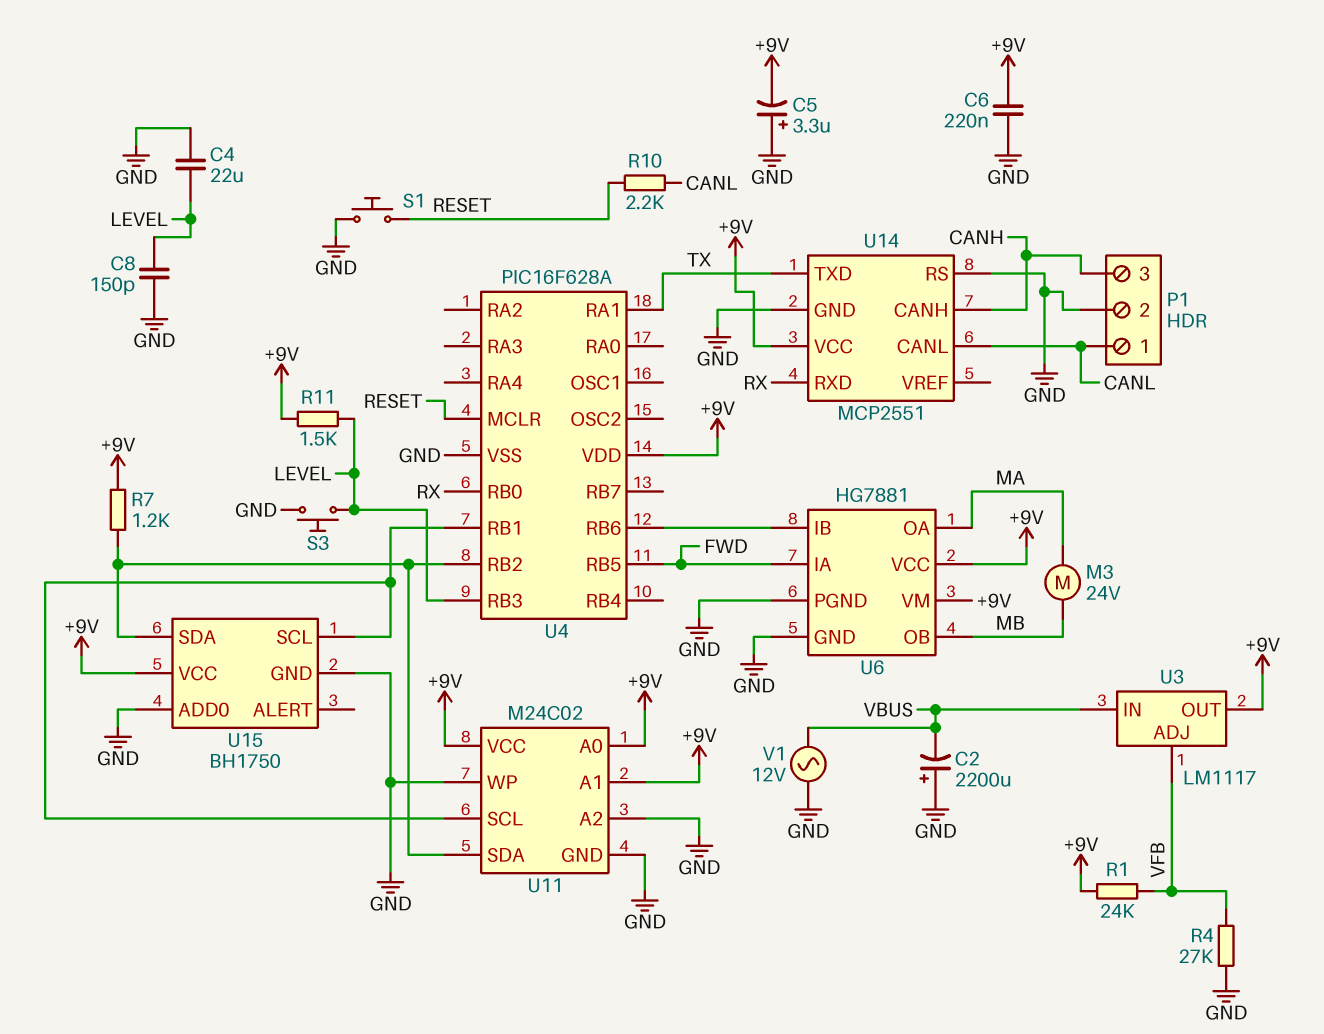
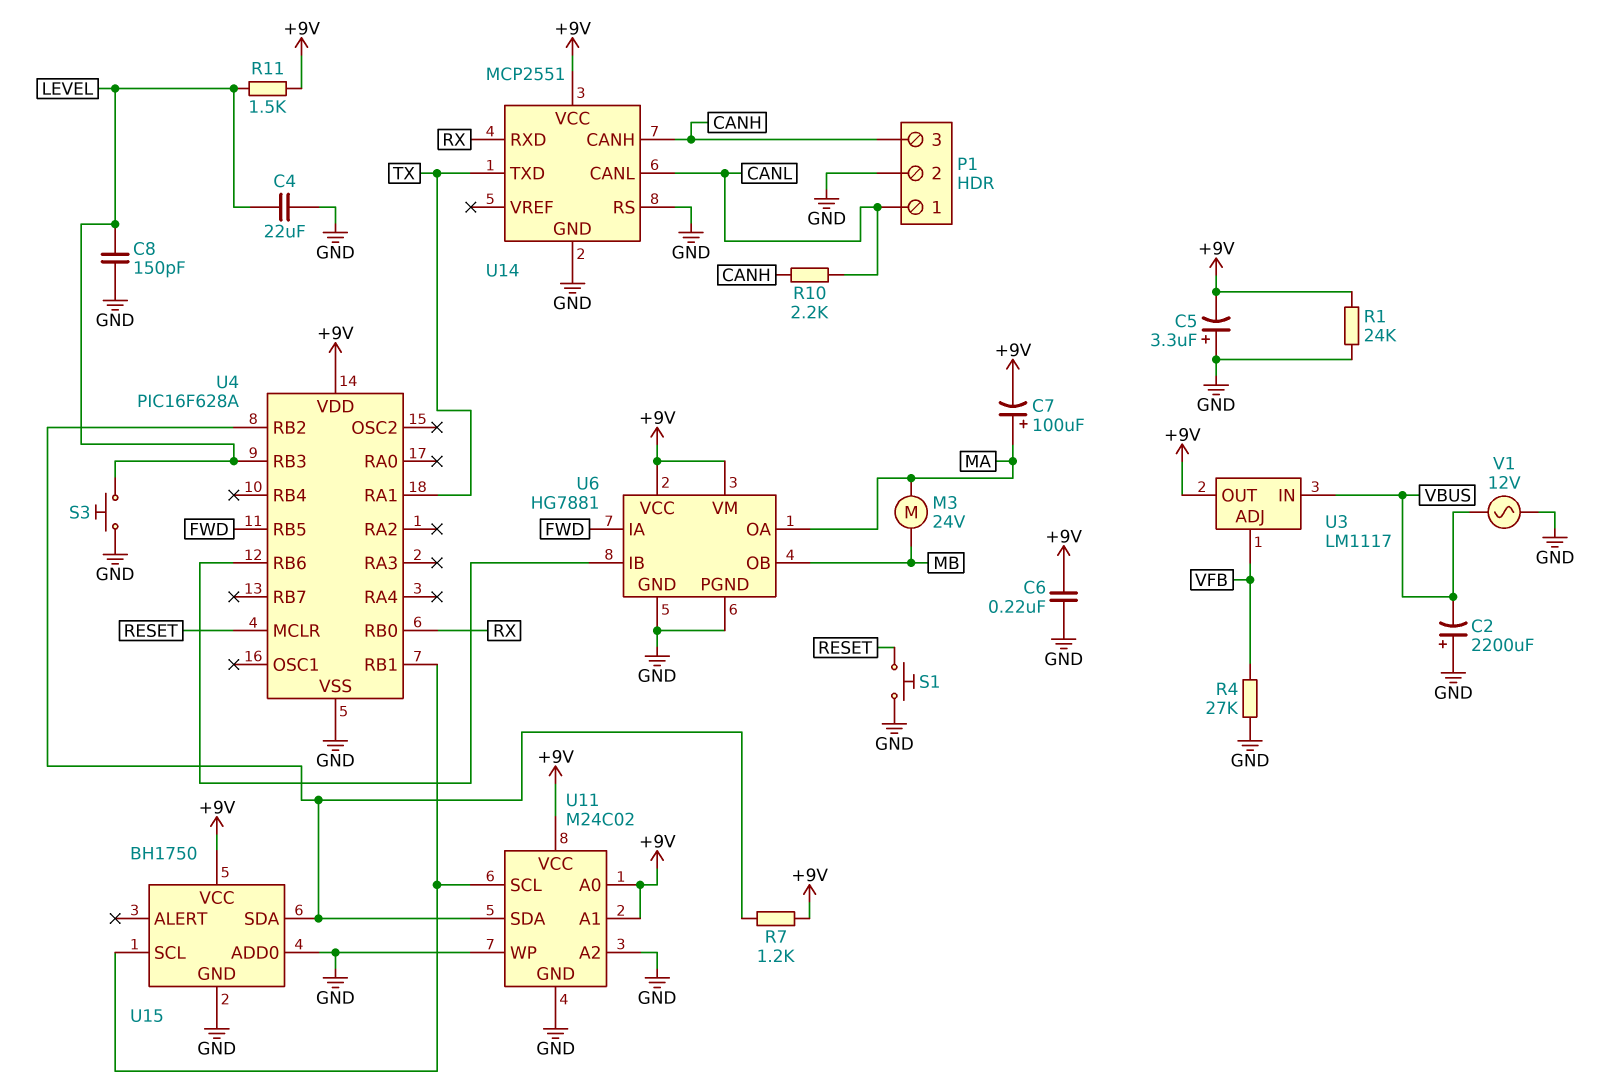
C7: none -> 100uF (plus MA, minus +9V)
R1: 24k (+9V, VFB) -> 24k (+9V, GND)
R10: 2.2k (CANL, RESET) -> 2.2k (CANH, CANL)

